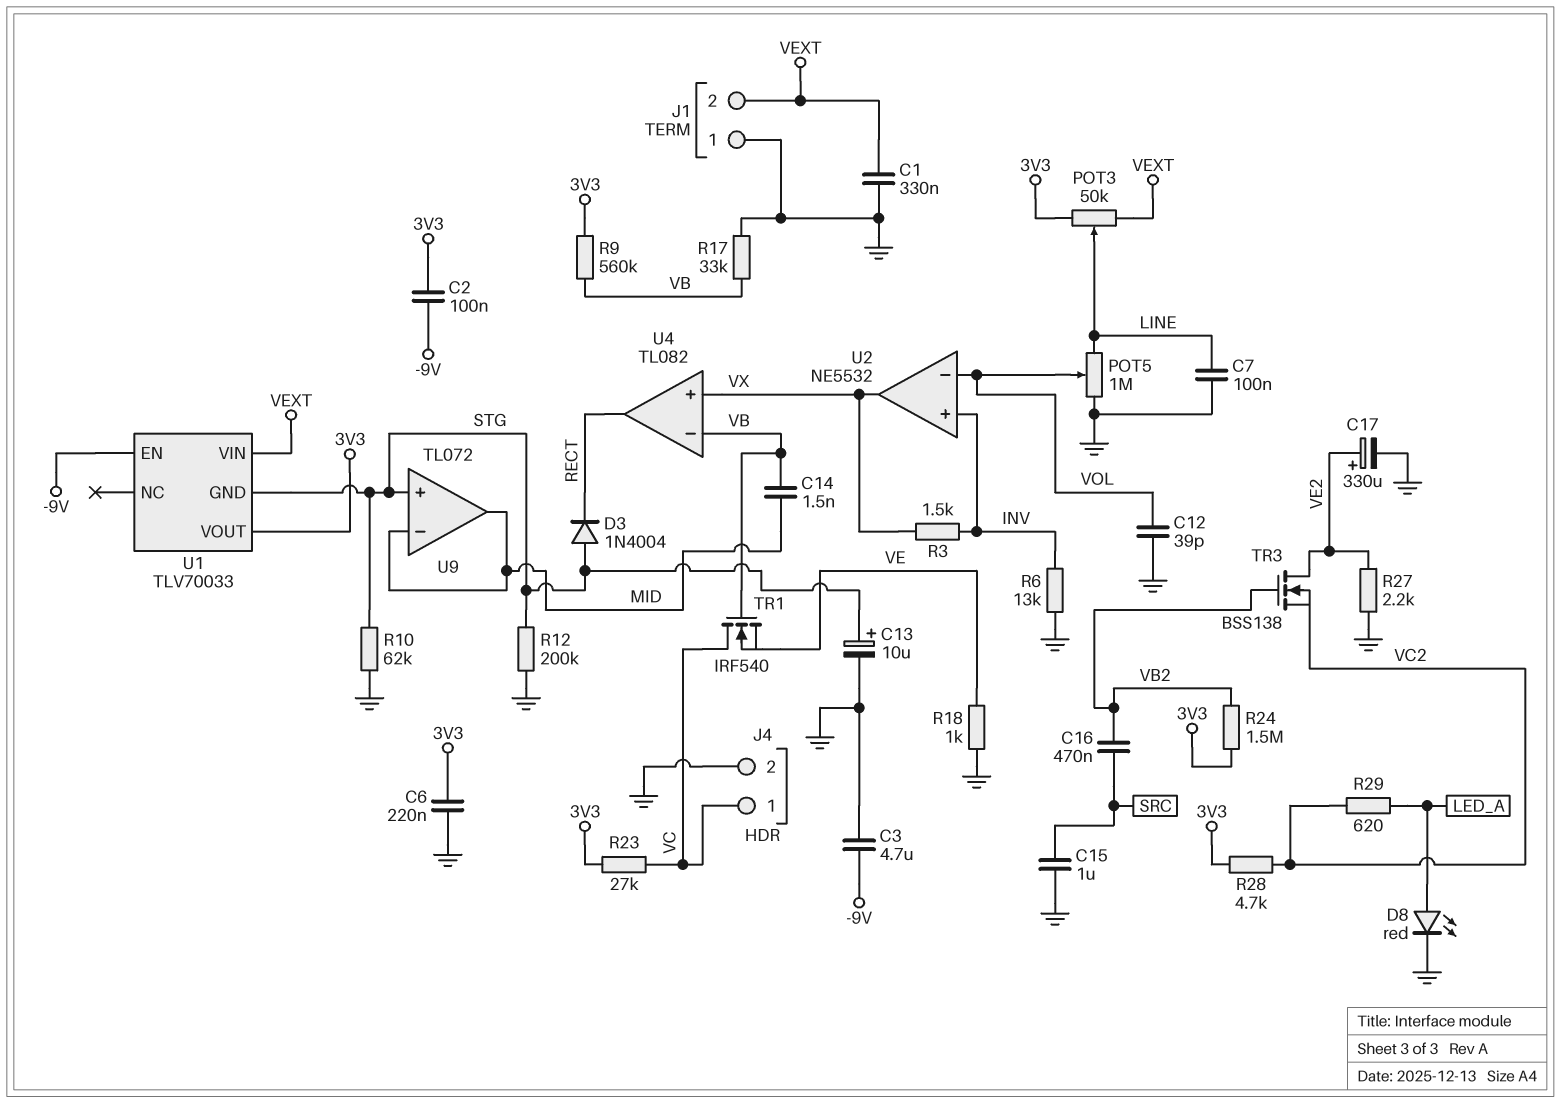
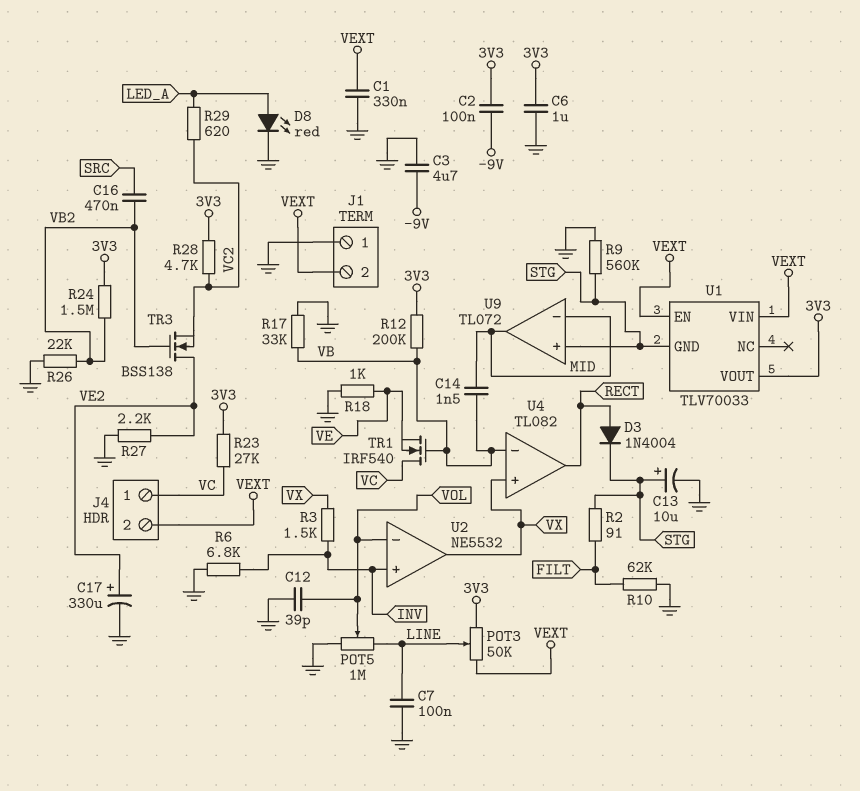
C6: 220nF (3V3, GND) -> 1uF (3V3, GND)
C15: 1uF (GND, SRC) -> none
D3: diode 1N4004 (A STG, K RECT) -> diode 1N4004 (A RECT, K STG)
J4 pin 2: GND -> VEXT
R2: none -> 91 (FILT, STG)
R6: 13k (GND, INV) -> 6.8k (GND, INV)
R9: 560k (3V3, VB) -> 560k (GND, STG)
R10: 62k (GND, STG) -> 62k (FILT, GND)
R12: 200k (GND, STG) -> 200k (3V3, VB)
R26: none -> 22k (GND, VB2)
U1 pin EN: -9V -> VEXT

